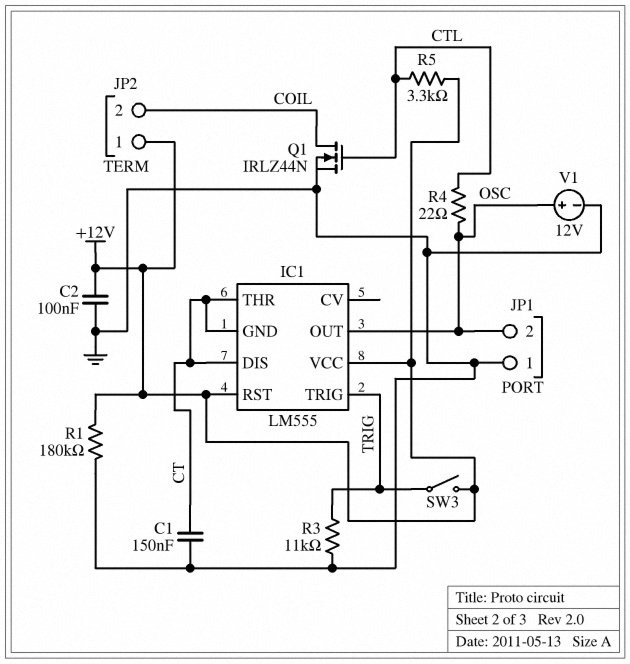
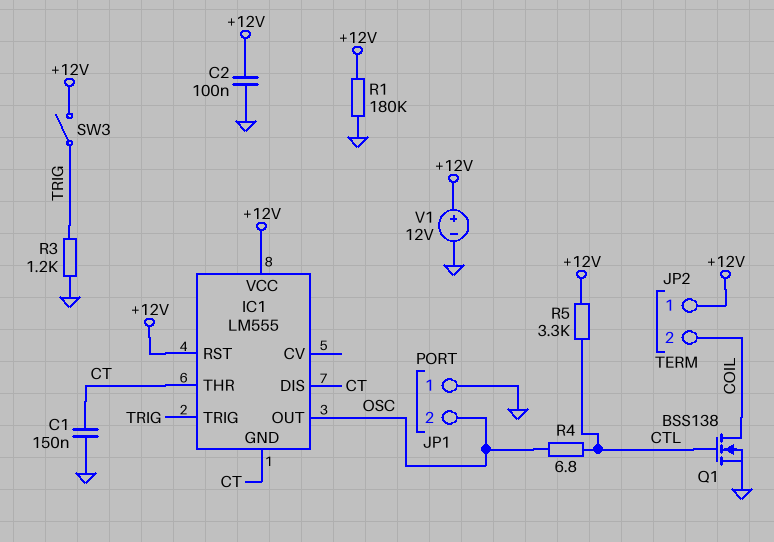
Q1: NMOS IRLZ44N (G CTL, D COIL, S GND) -> NMOS BSS138 (G CTL, D COIL, S GND)
R3: 11k (GND, TRIG) -> 1.2k (GND, TRIG)
R4: 22 (CTL, OSC) -> 6.8 (CTL, OSC)
V1: 12V (plus OSC, minus GND) -> 12V (plus +12V, minus GND)

